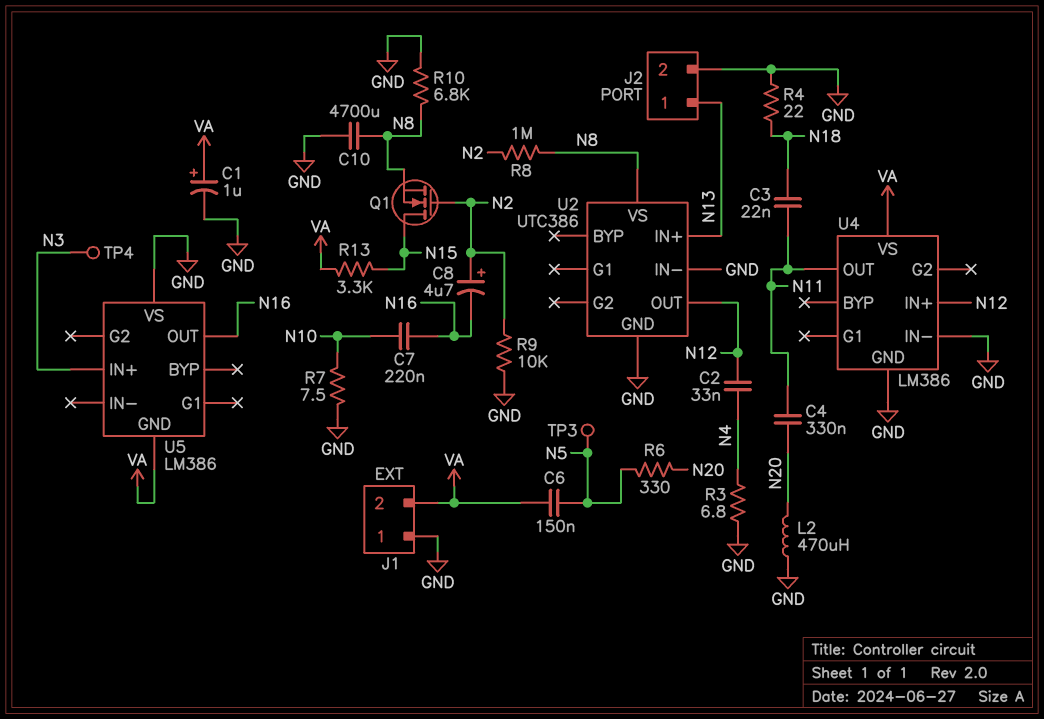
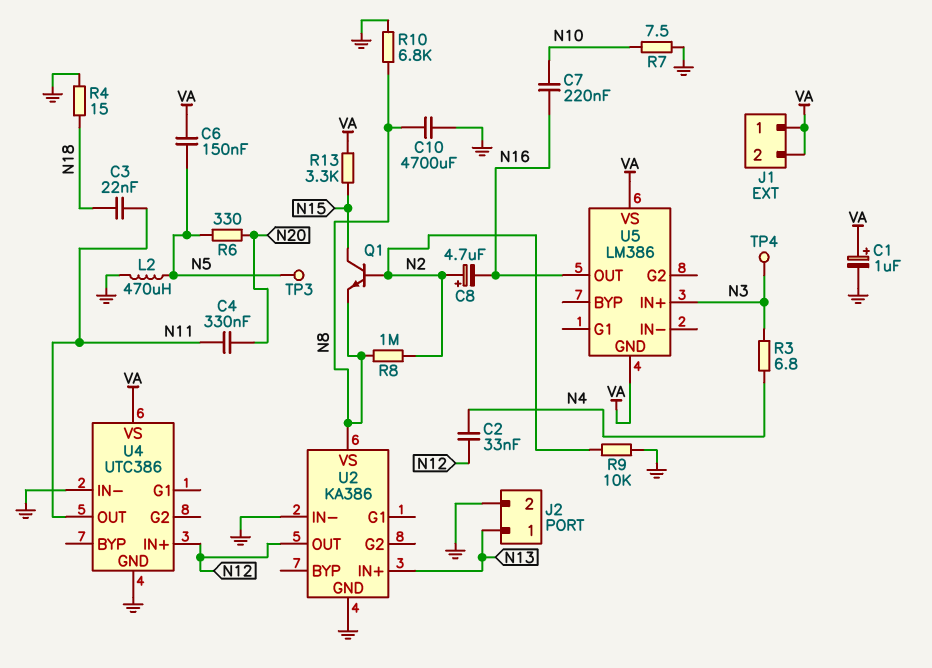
J1 pin 1: GND -> VA
L2: 470uH (GND, N20) -> 470uH (GND, N5)
Q1: NMOS (G N2, D N15, S N8) -> NPN (B N2, C N15, E N8)
R3: 6.8 (GND, N4) -> 6.8 (N3, N4)
R4: 22 (GND, N18) -> 15 (GND, N18)
U2: UTC386 -> KA386
U4: LM386 -> UTC386
U5 pin VS: GND -> VA

